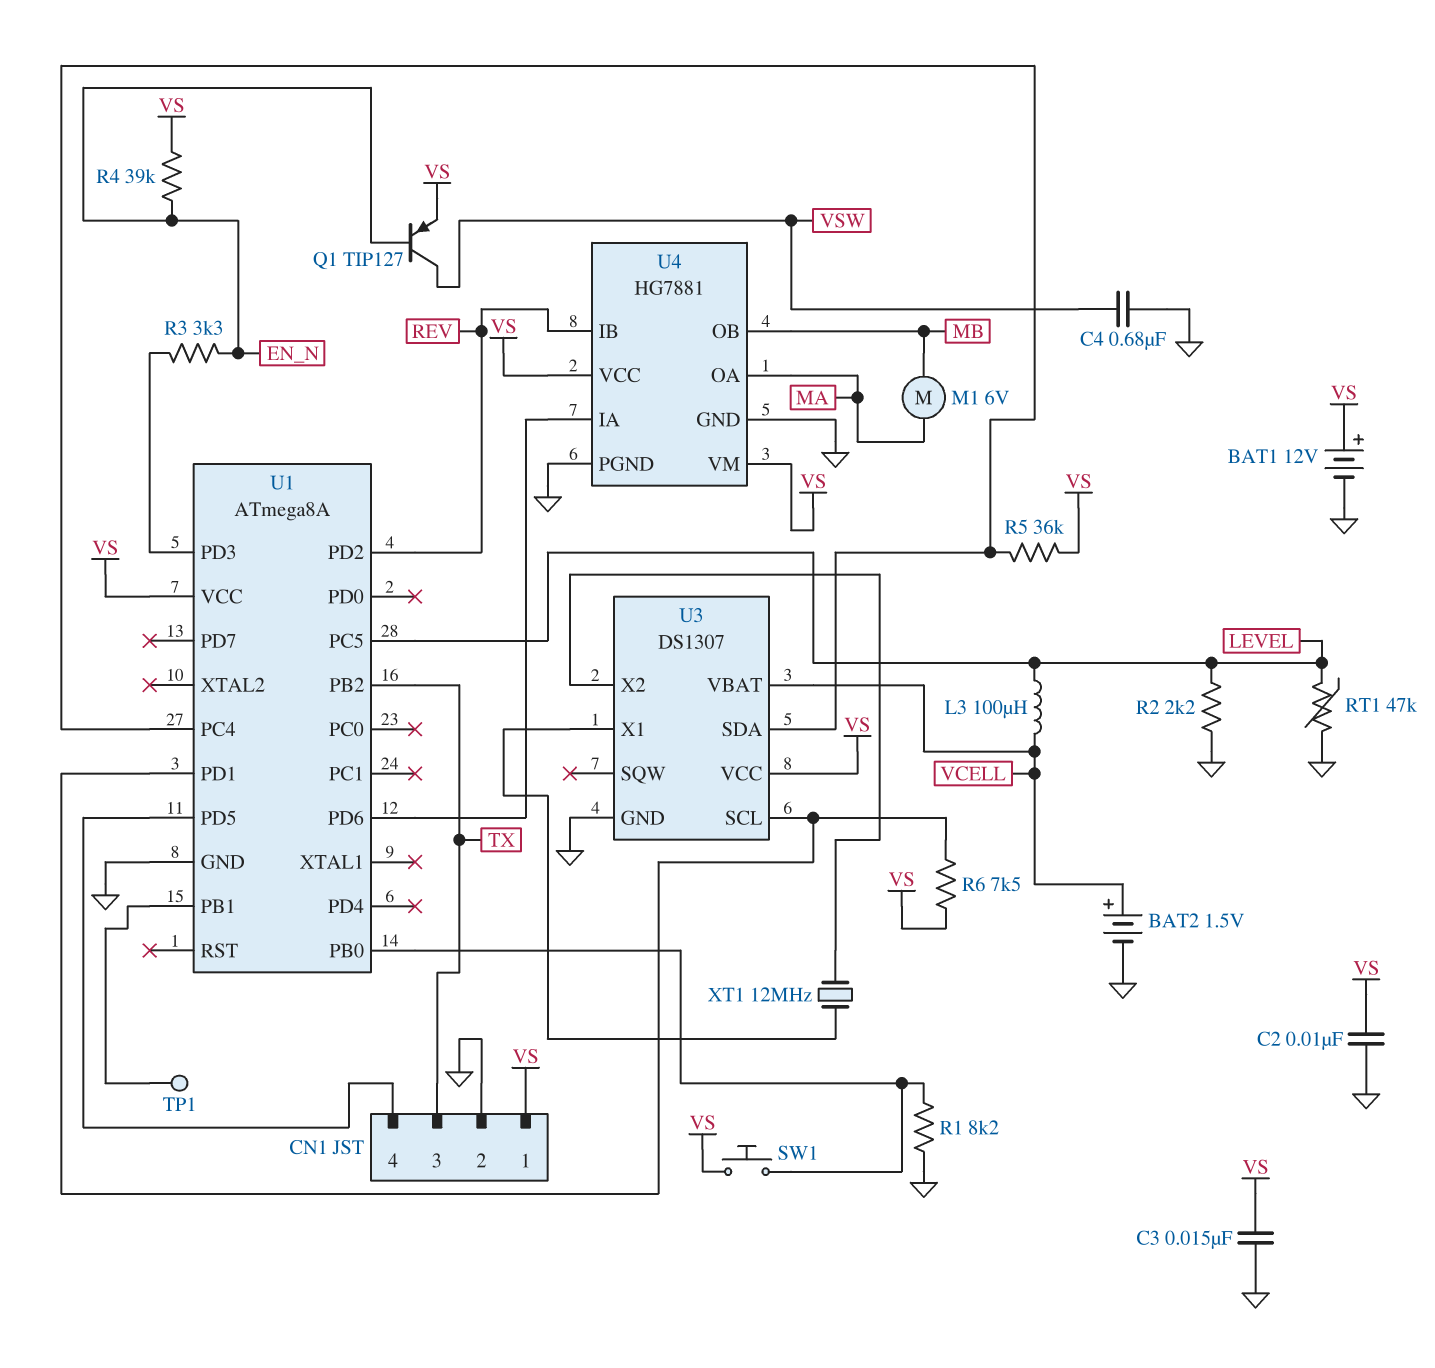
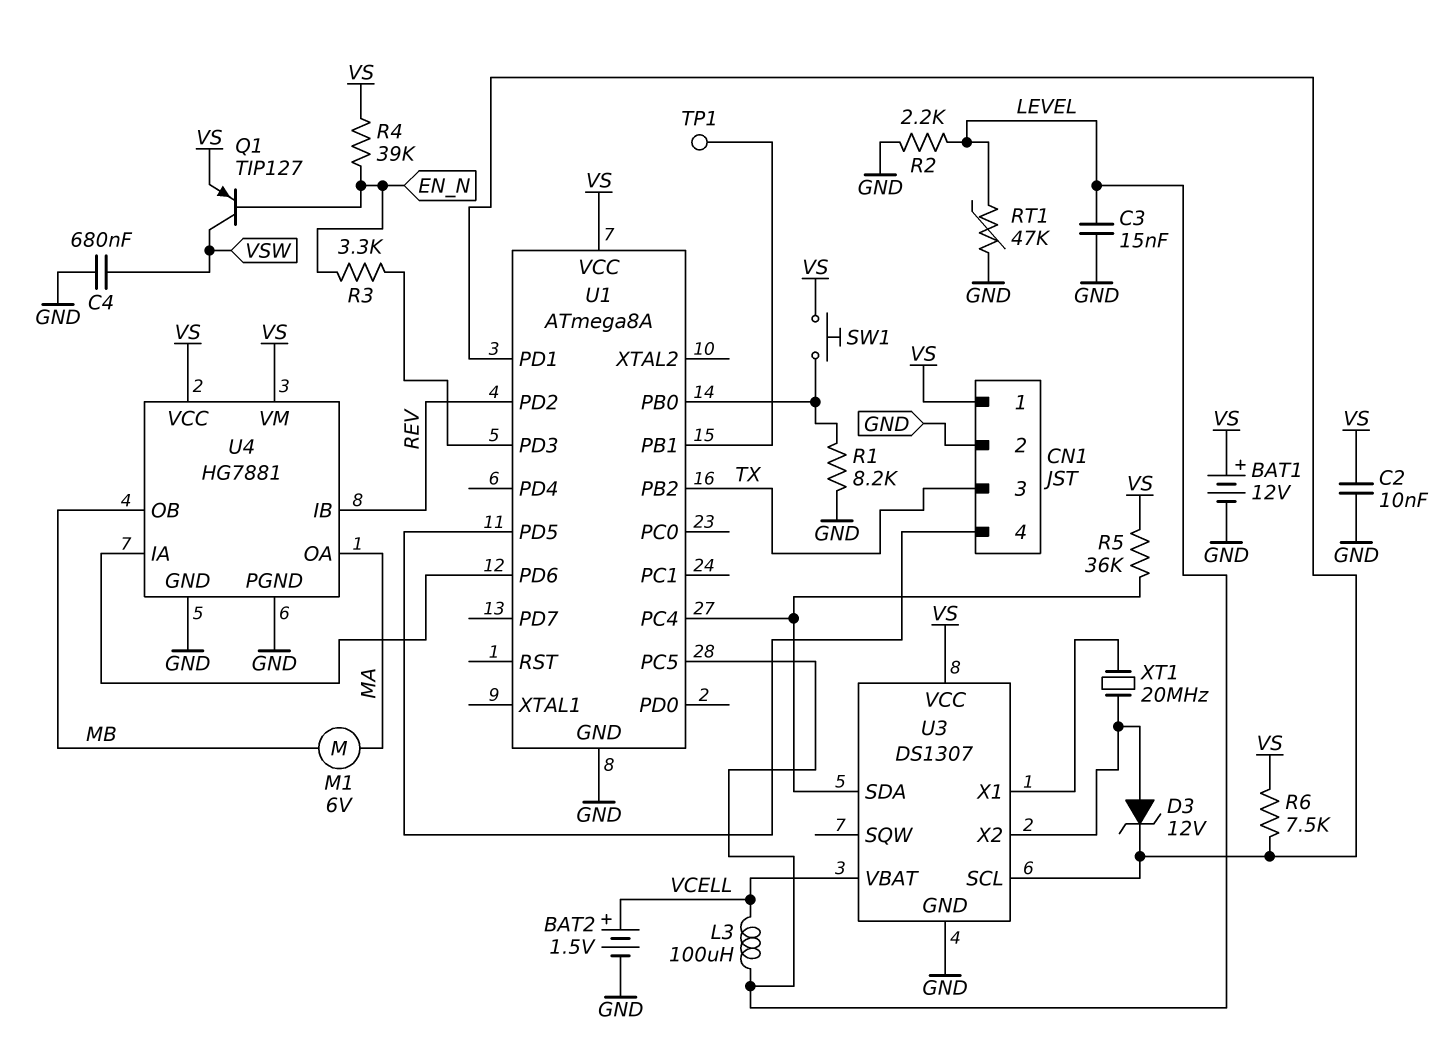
C3: 15nF (GND, VS) -> 15nF (GND, LEVEL)
D3: none -> zener 12V (A U3/X2, K U1/PD1)
XT1: 12MHz (U3/X1, U3/X2) -> 20MHz (U3/X1, U3/X2)

